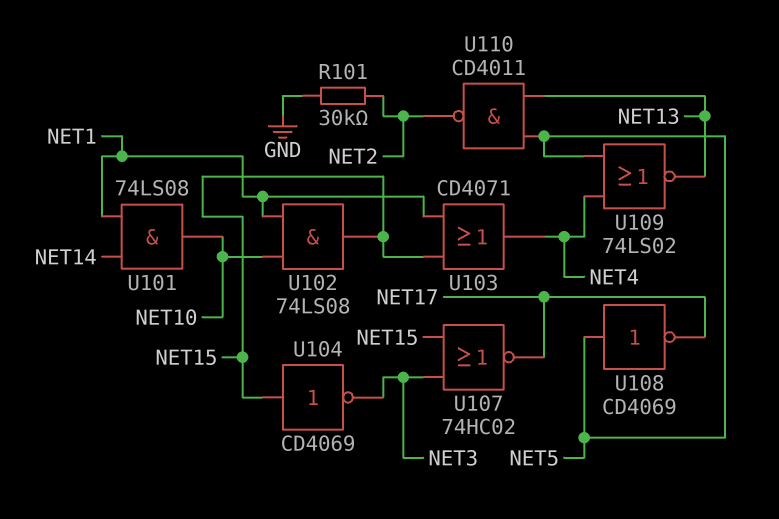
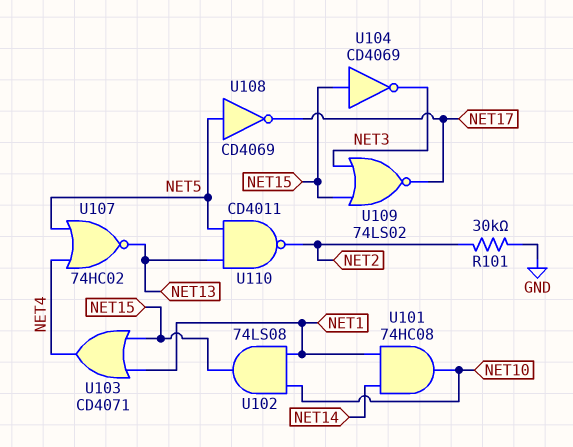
U101: AND 74LS08 (in NET1, in NET14, out NET10) -> AND 74HC08 (in NET1, in NET14, out NET10)
U107: NOR 74HC02 (in NET3, in NET15, out NET17) -> NOR 74HC02 (in NET4, in NET5, out NET13)
U109: NOR 74LS02 (in NET4, in NET5, out NET13) -> NOR 74LS02 (in NET3, in NET15, out NET17)

